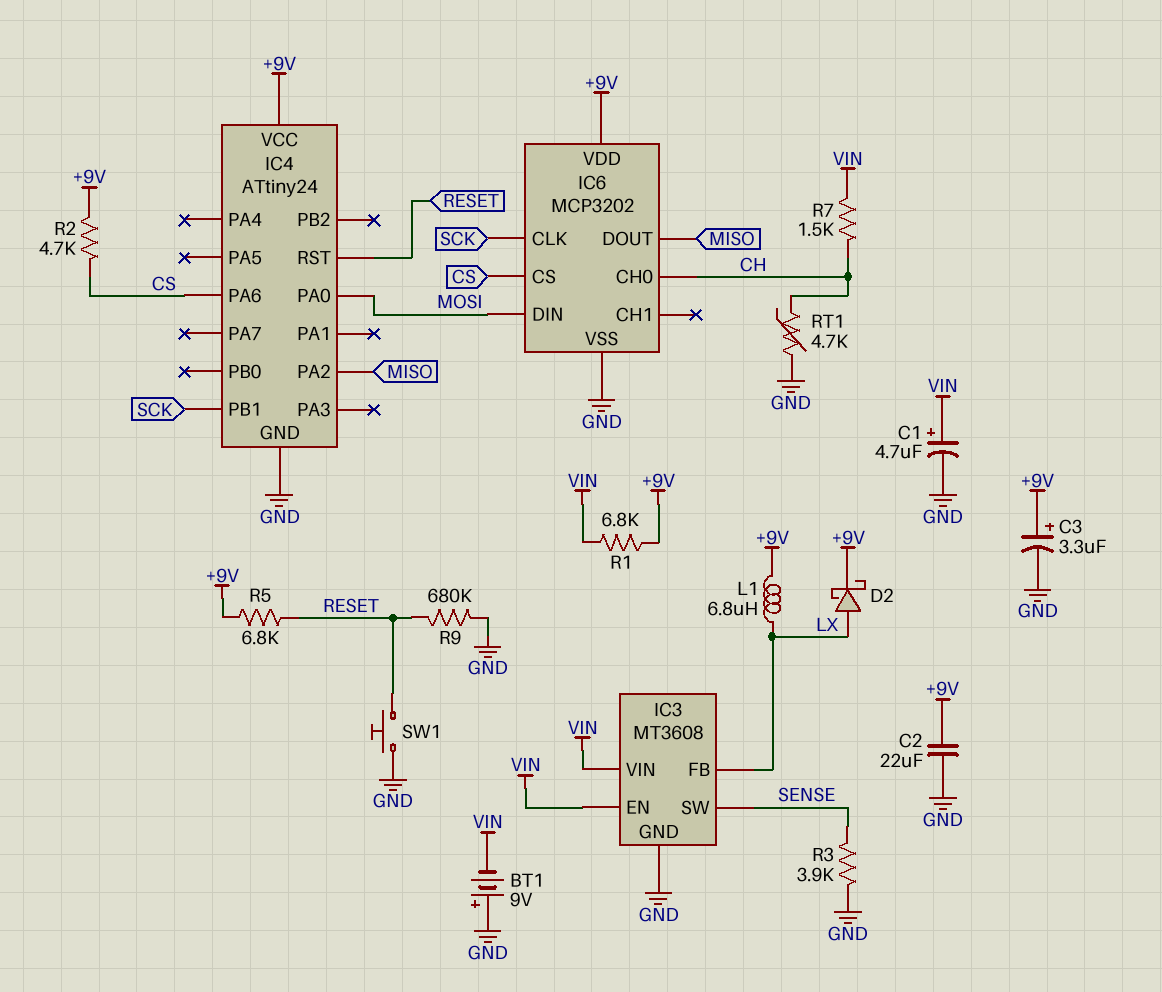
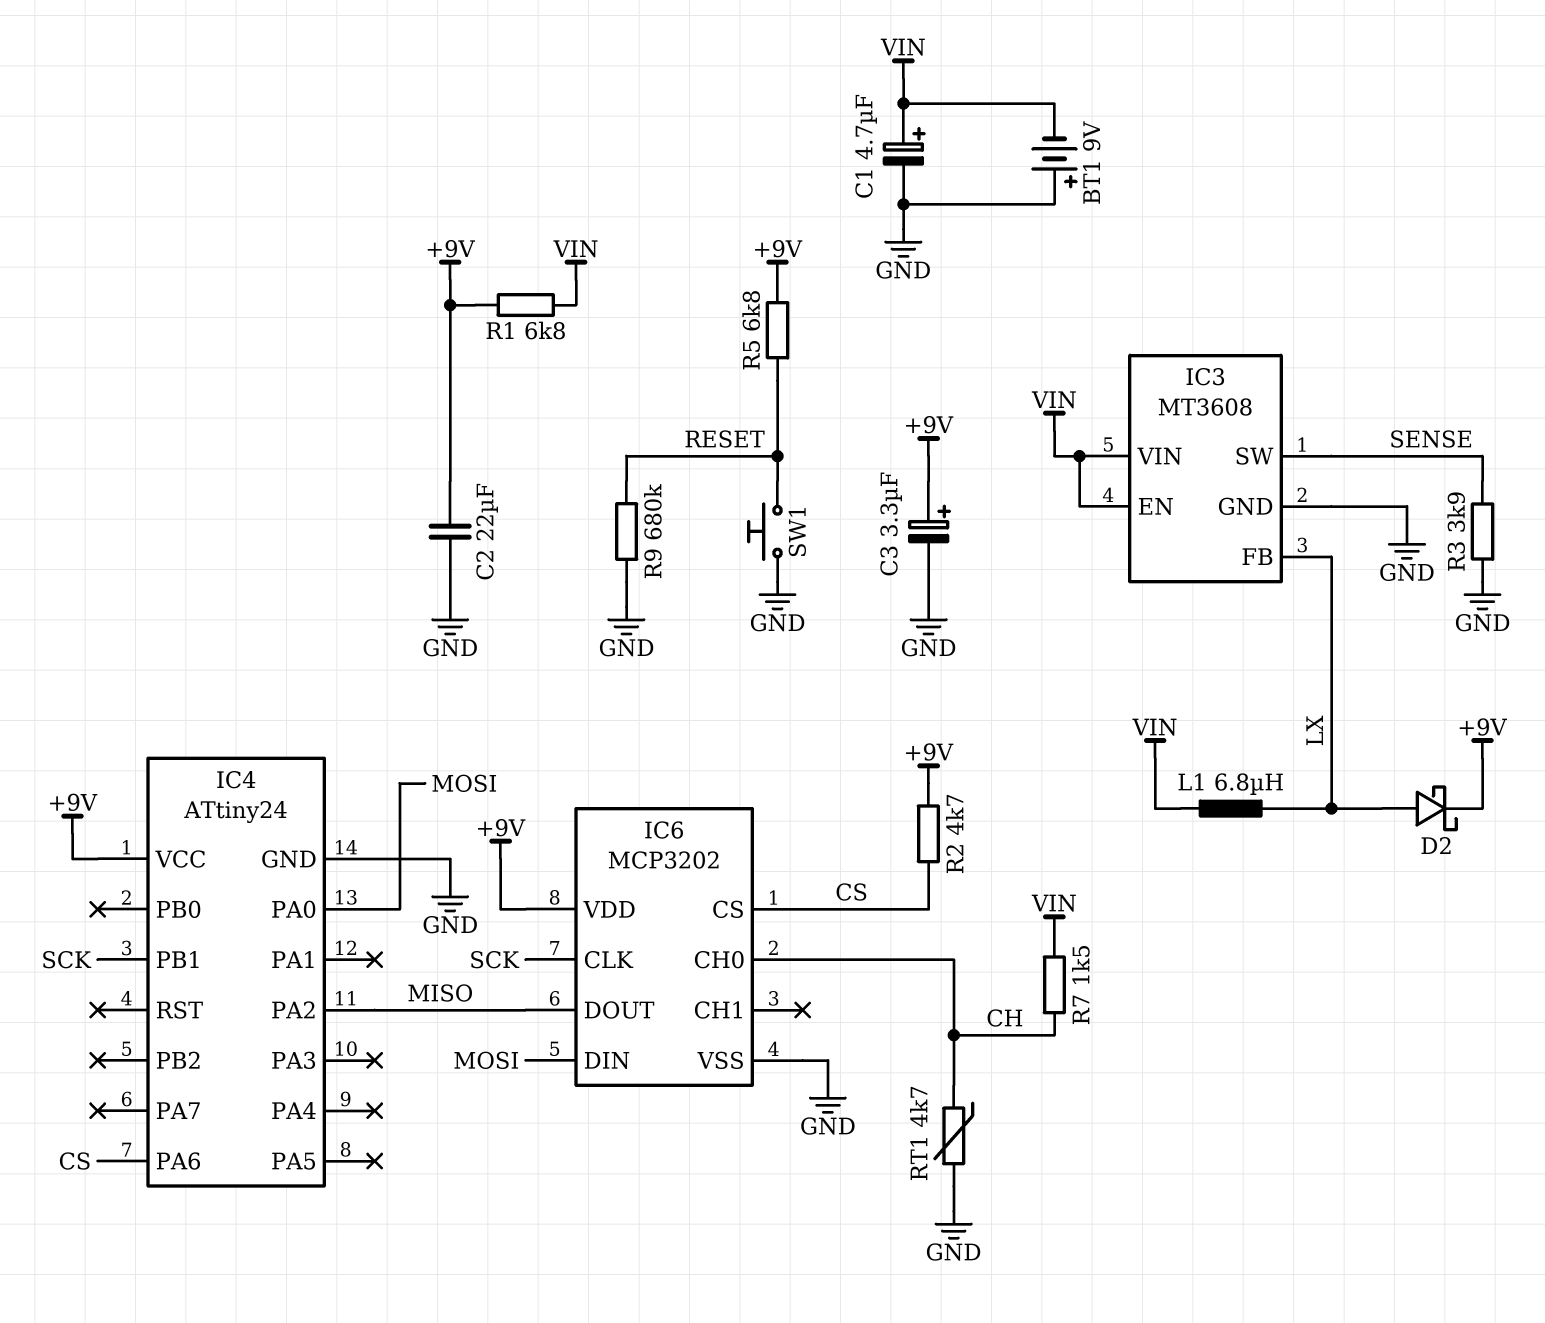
IC4 pin RST: RESET -> none
L1: 6.8uH (+9V, LX) -> 6.8uH (LX, VIN)

